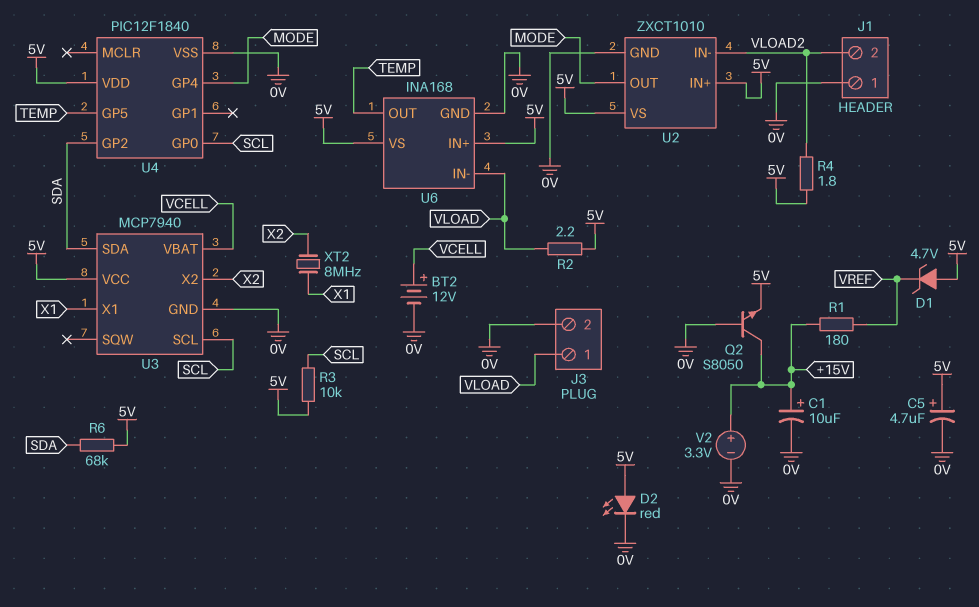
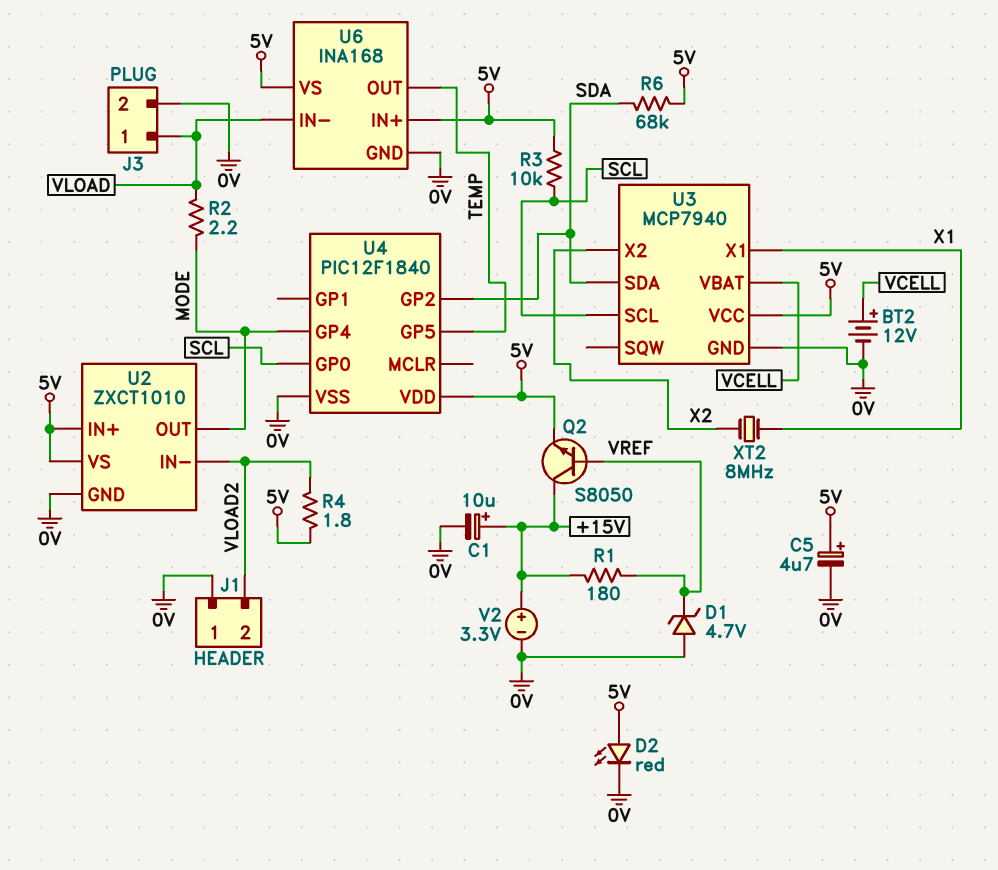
D1: zener 4.7V (A 5V, K VREF) -> zener 4.7V (A 0V, K VREF)
Q2: NPN S8050 (B 0V, C +15V, E 5V) -> NPN S8050 (B VREF, C +15V, E 5V)
R2: 2.2 (5V, VLOAD) -> 2.2 (MODE, VLOAD)

